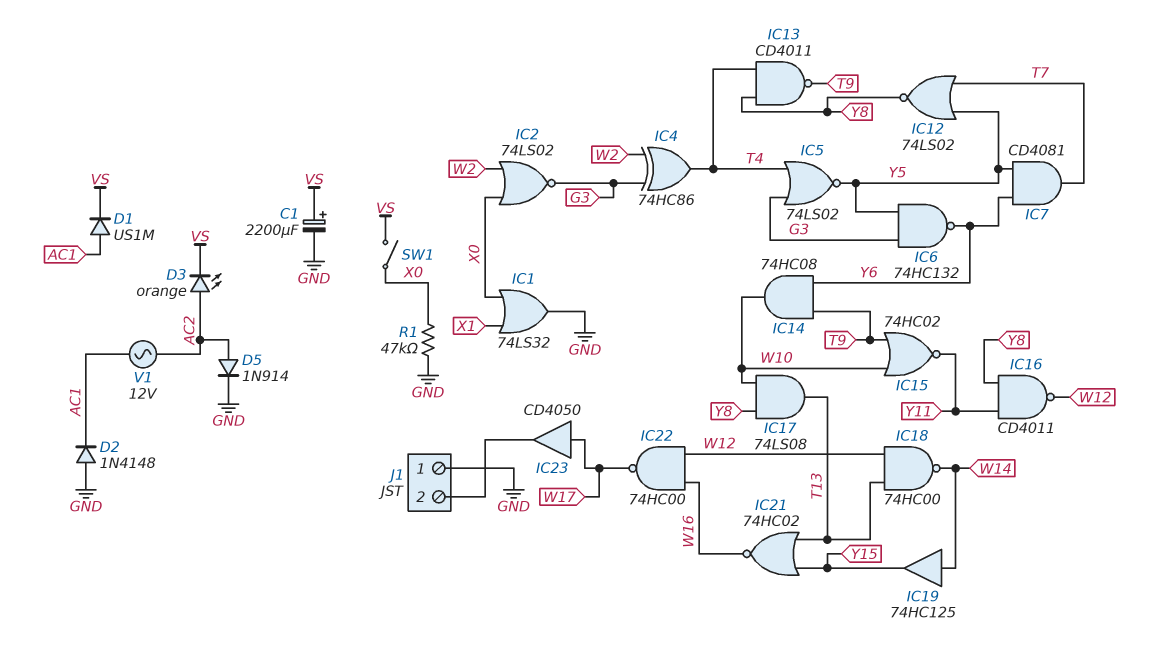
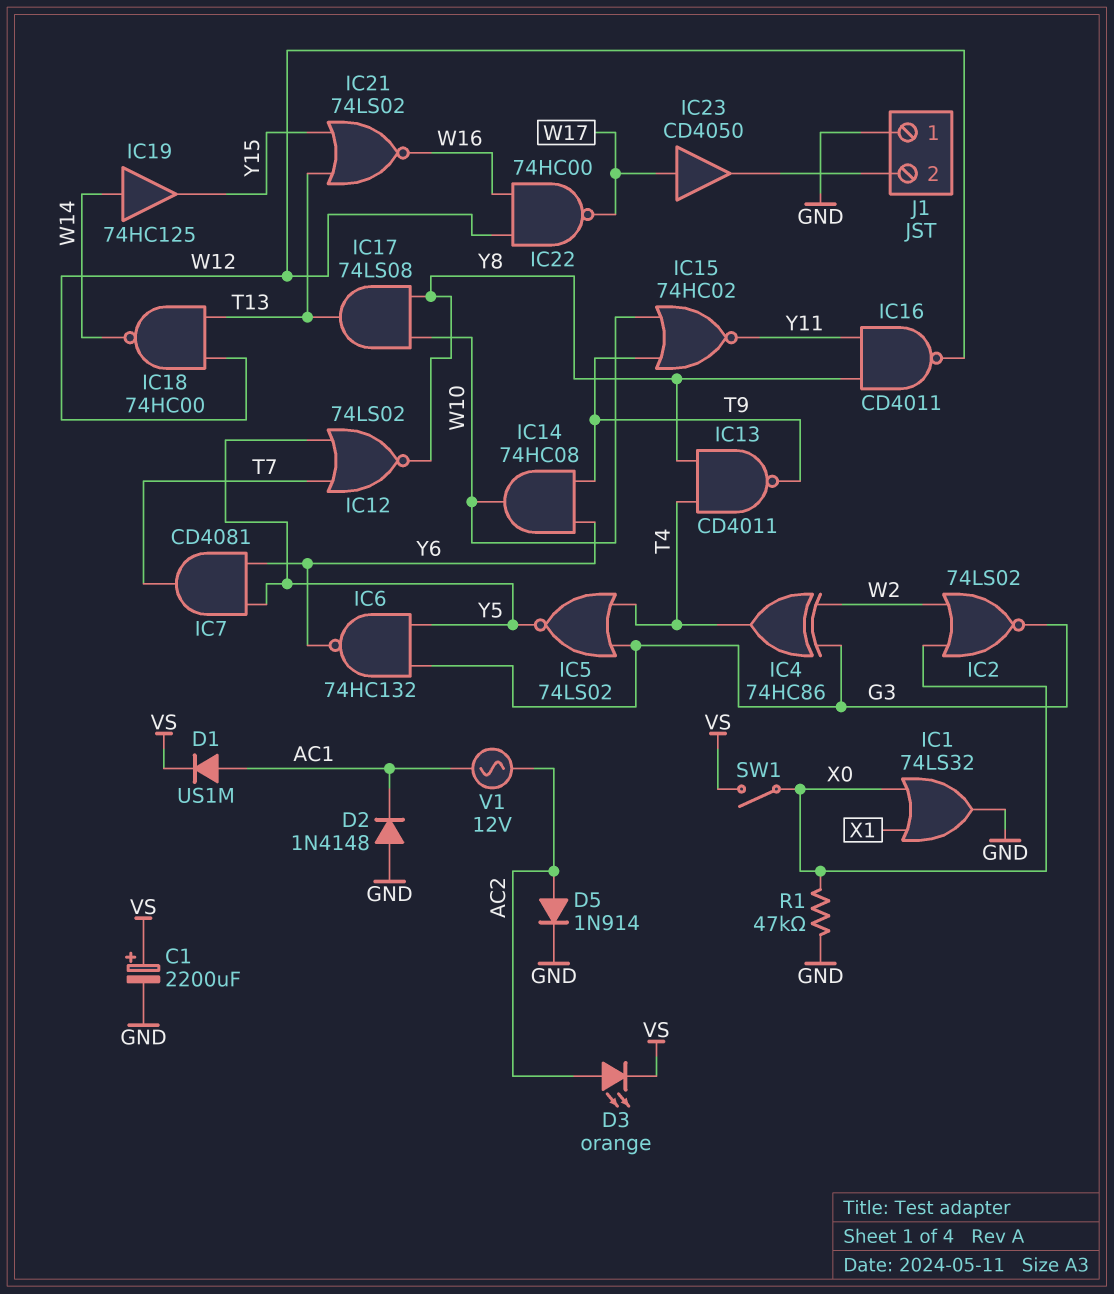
IC21: NOR 74HC02 (in T13, in Y15, out W16) -> NOR 74LS02 (in T13, in Y15, out W16)

